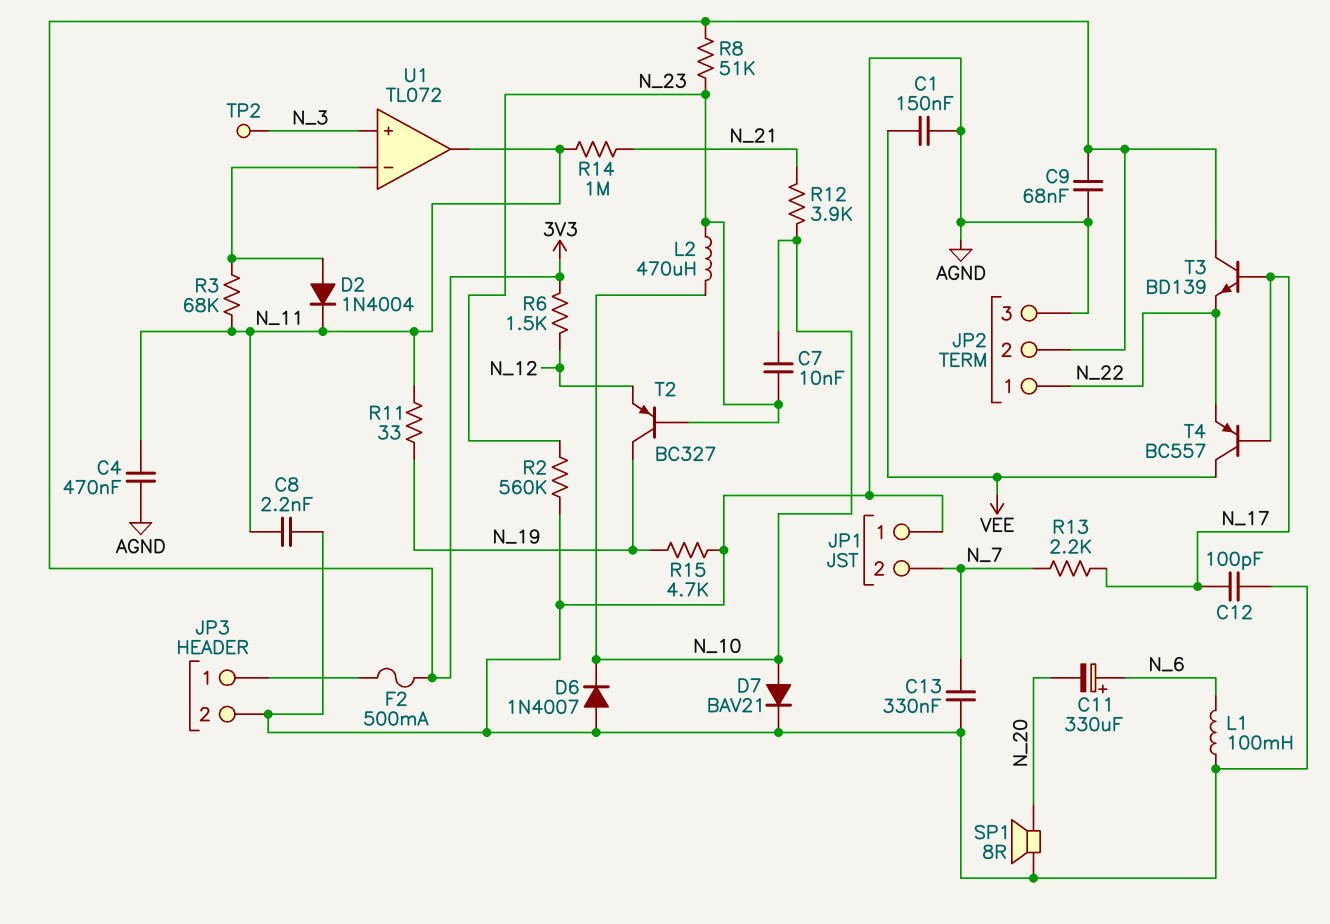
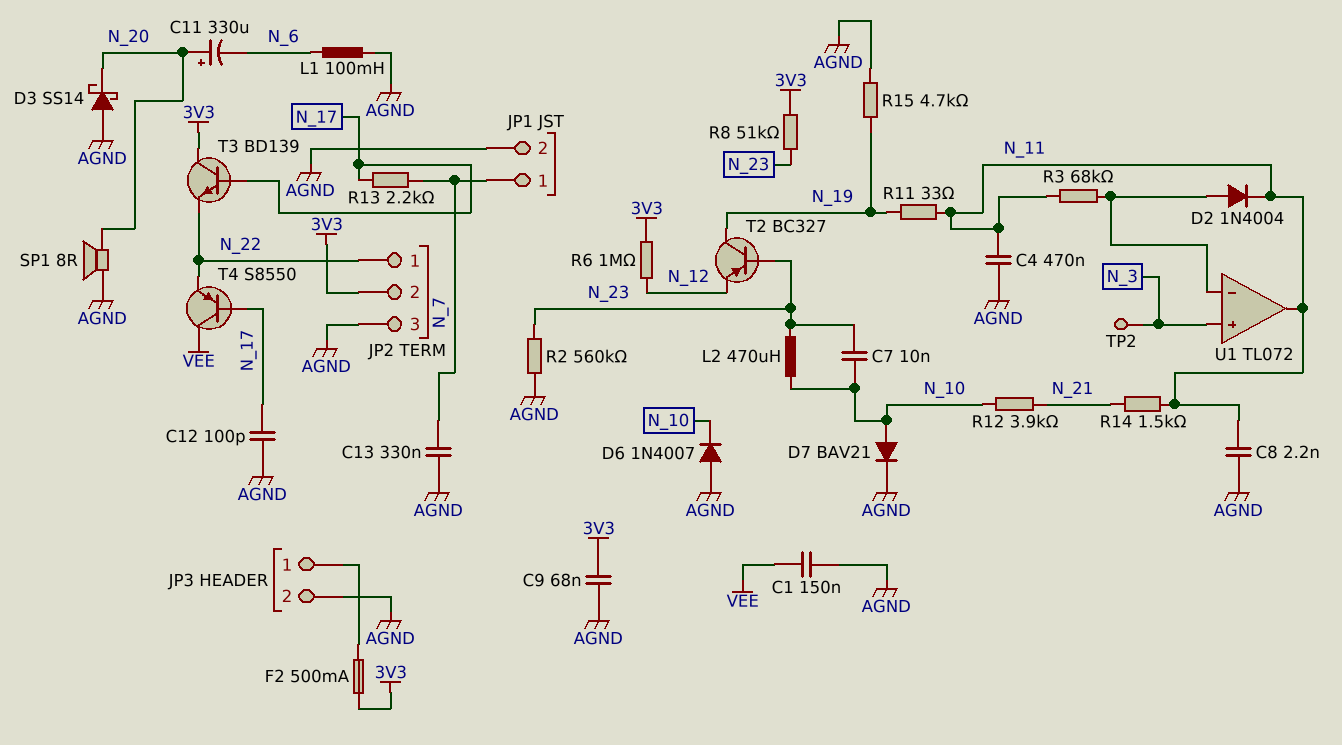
C11: 330uF (plus N_6, minus N_20) -> 330uF (plus N_20, minus N_6)
D3: none -> schottky SS14 (A AGND, K N_20)
JP1 pin 1: AGND -> N_7
JP1 pin 2: N_7 -> AGND
R6: 1.5k (3V3, N_12) -> 1M (3V3, N_12)
R14: 1M (N_11, N_21) -> 1.5k (N_11, N_21)
T4: PNP BC557 (B N_17, C VEE, E N_22) -> PNP S8550 (B N_17, C VEE, E N_22)

